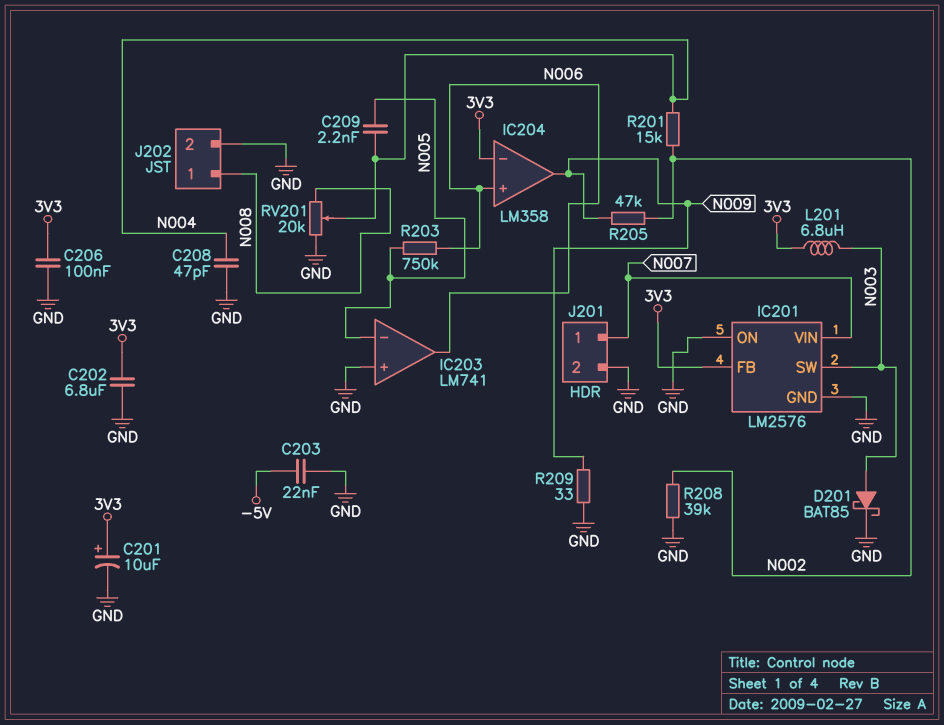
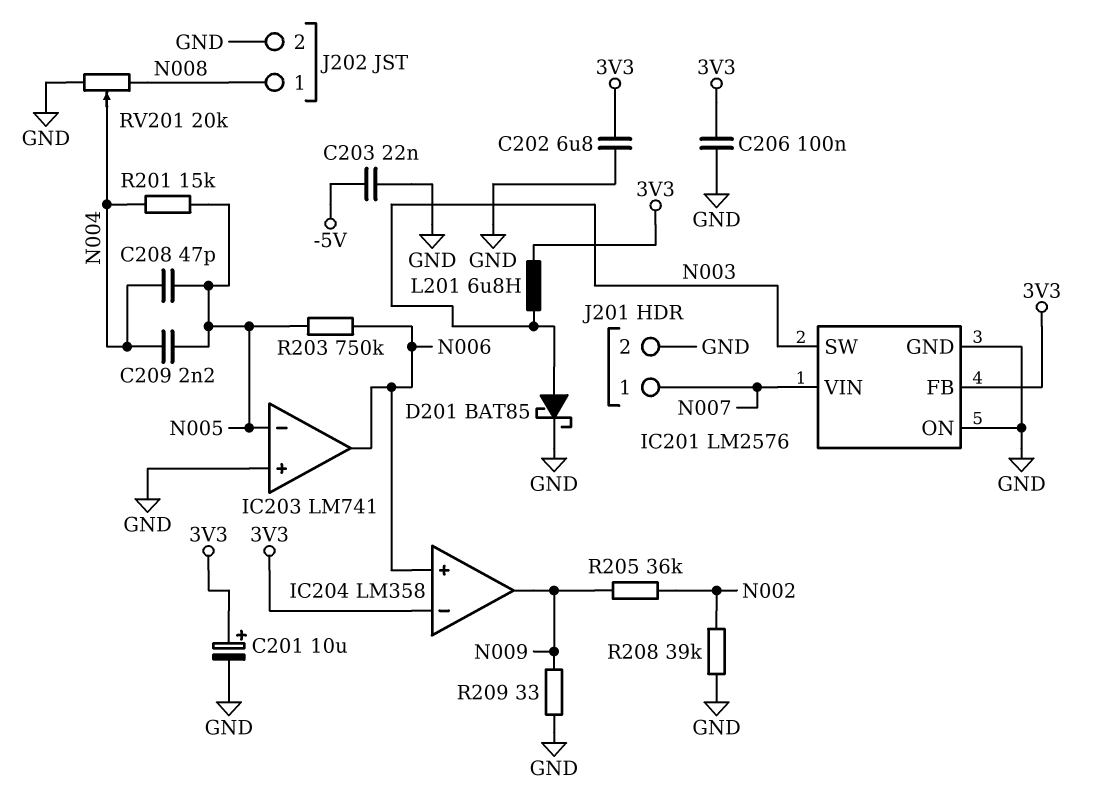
C208: 47pF (GND, N004) -> 47pF (N004, N005)
R201: 15k (N002, N004) -> 15k (N004, N005)
R205: 47k (N002, N009) -> 36k (N002, N009)

